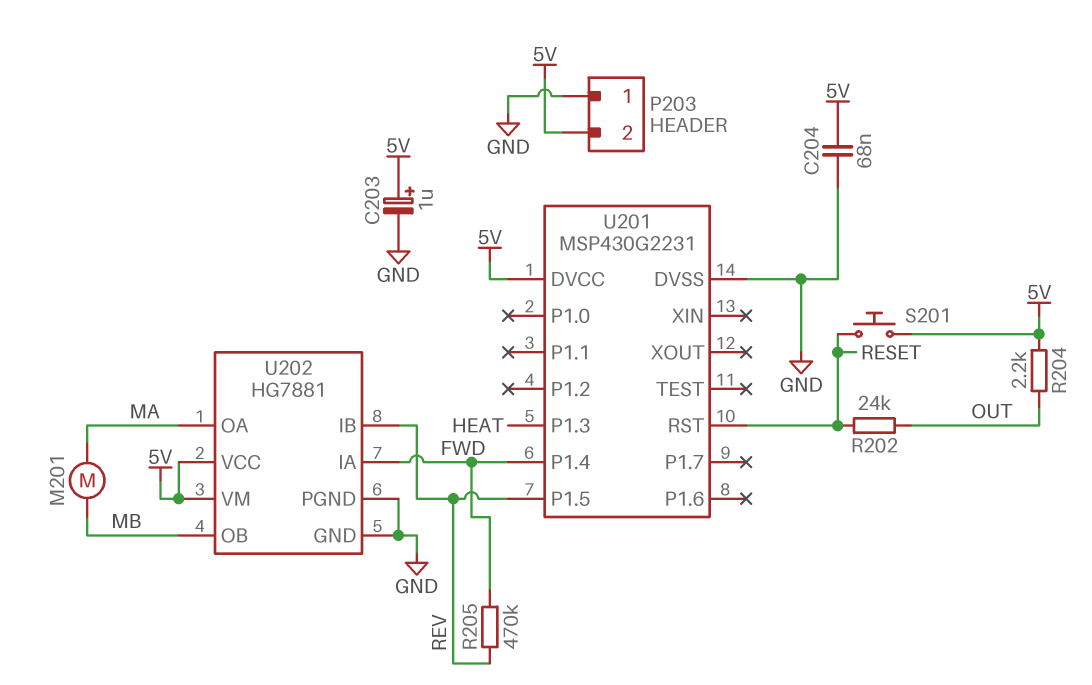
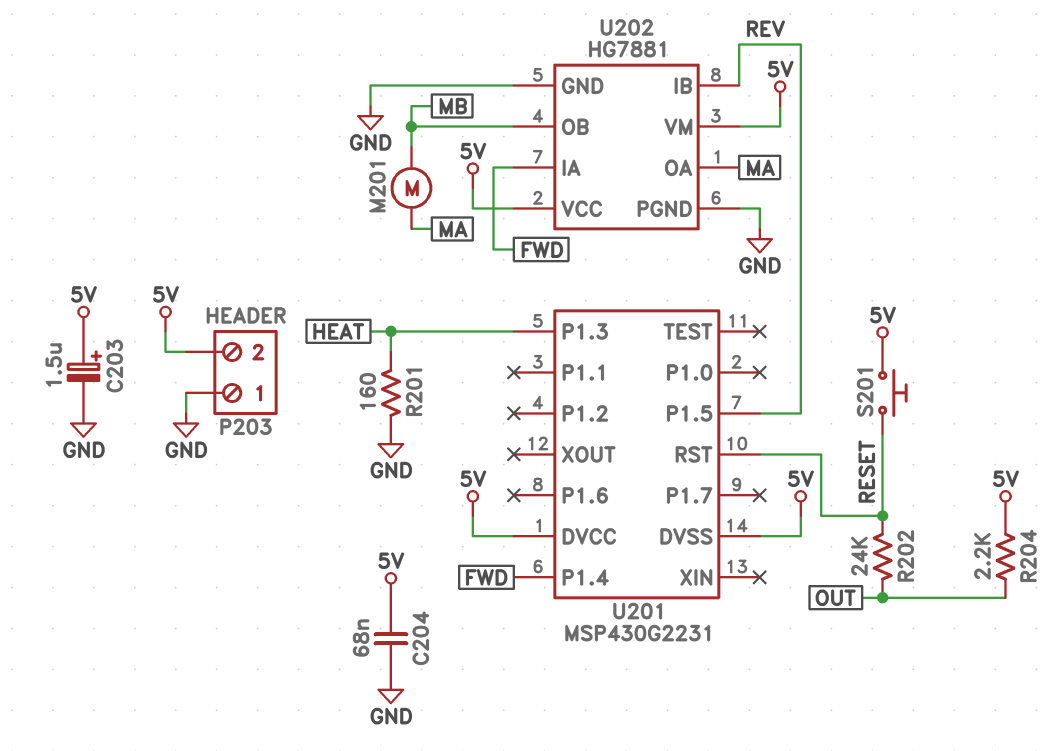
C203: 1uF (plus 5V, minus GND) -> 1.5uF (plus 5V, minus GND)
R201: none -> 160 (GND, HEAT)
R205: 470k (FWD, REV) -> none
U201 pin DVSS: GND -> 5V

